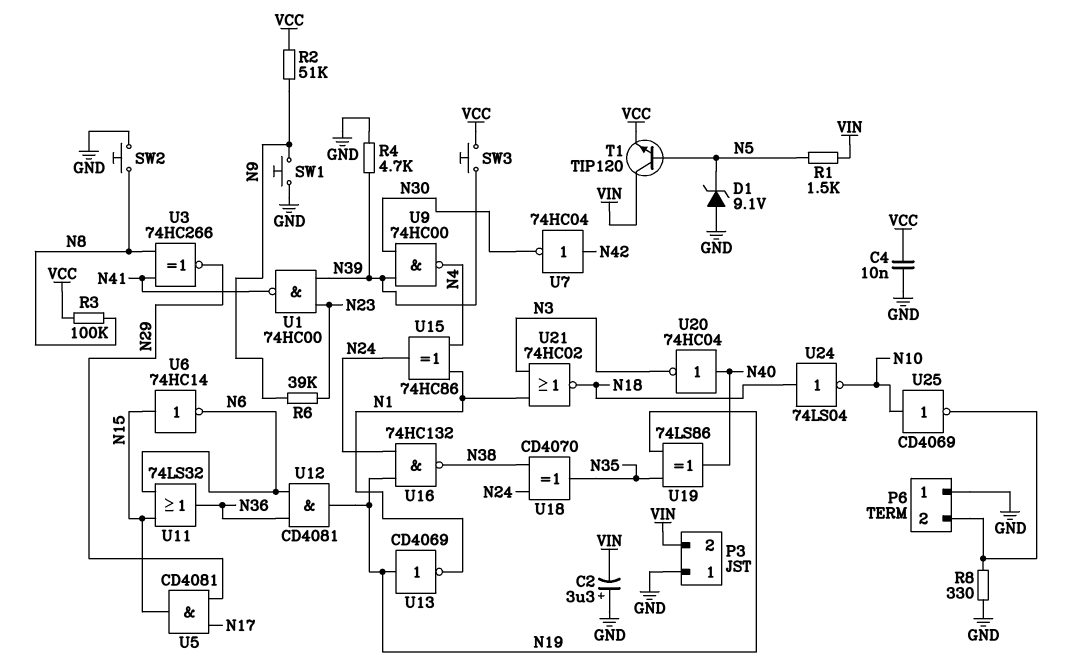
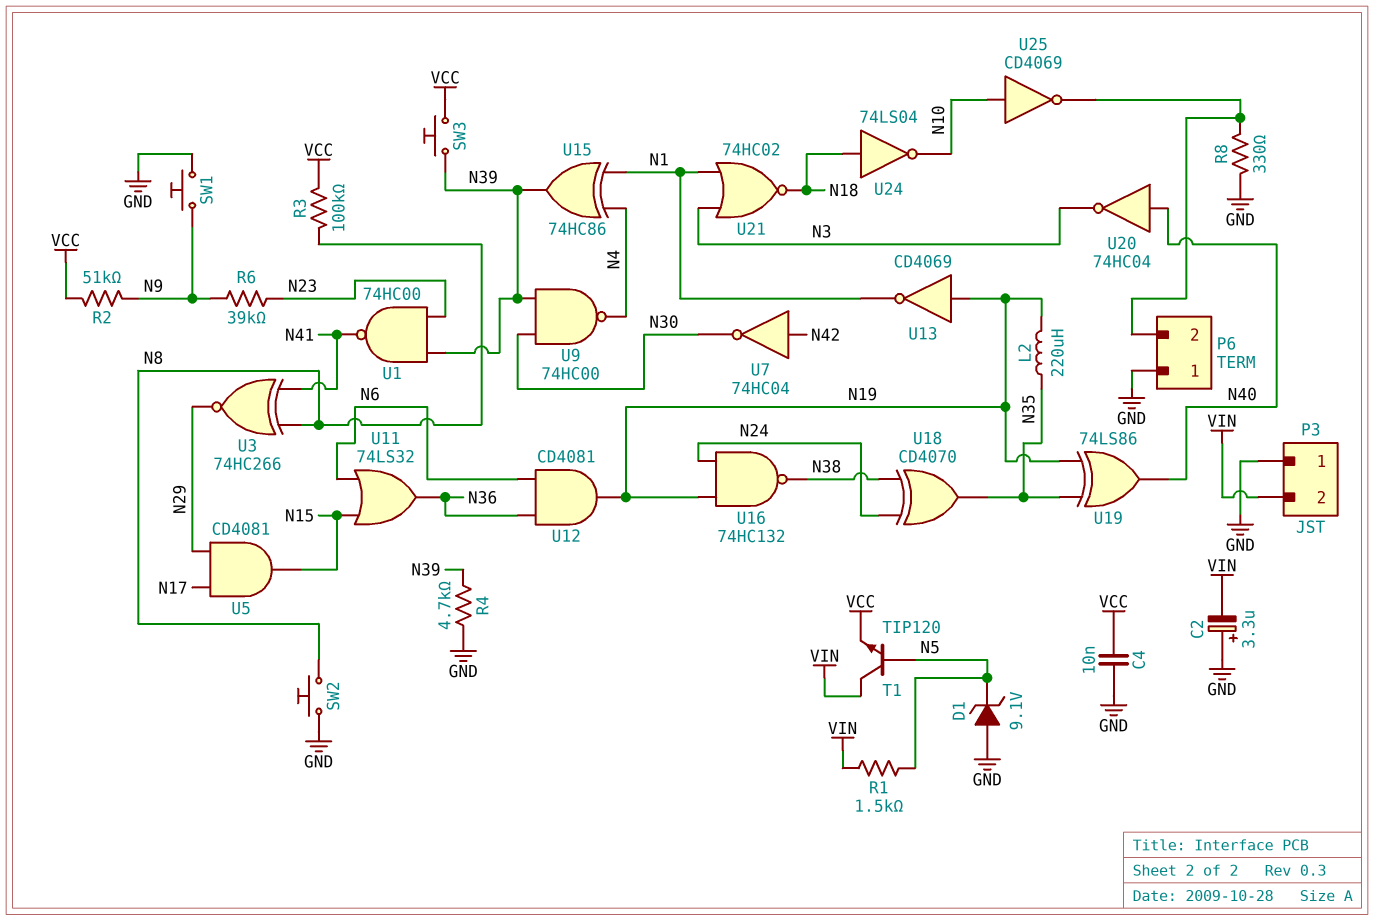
L2: none -> 220uH (N19, N35)
U6: NOT 74HC14 (in N15, out N6) -> none
U15: XOR 74HC86 (in N1, in N4, out N24) -> XOR 74HC86 (in N1, in N4, out N39)

